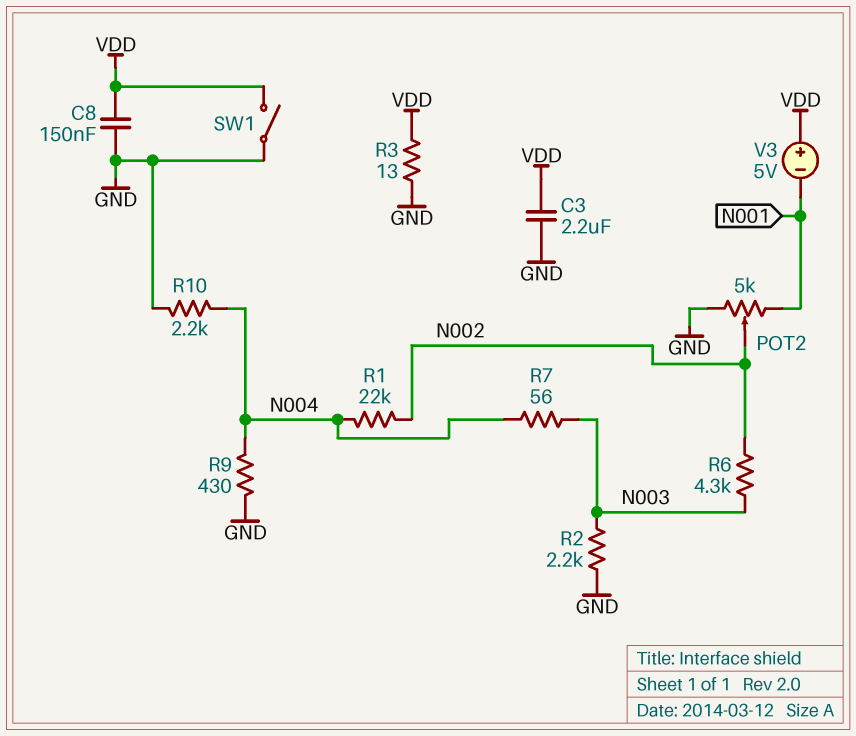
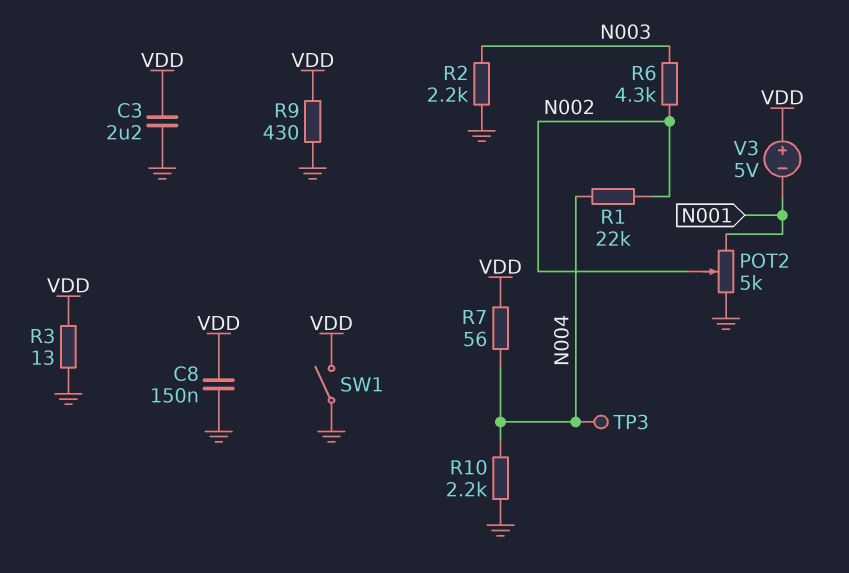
R7: 56 (N003, N004) -> 56 (N004, VDD)
R9: 430 (GND, N004) -> 430 (GND, VDD)
TP3: none -> test point (N004)

